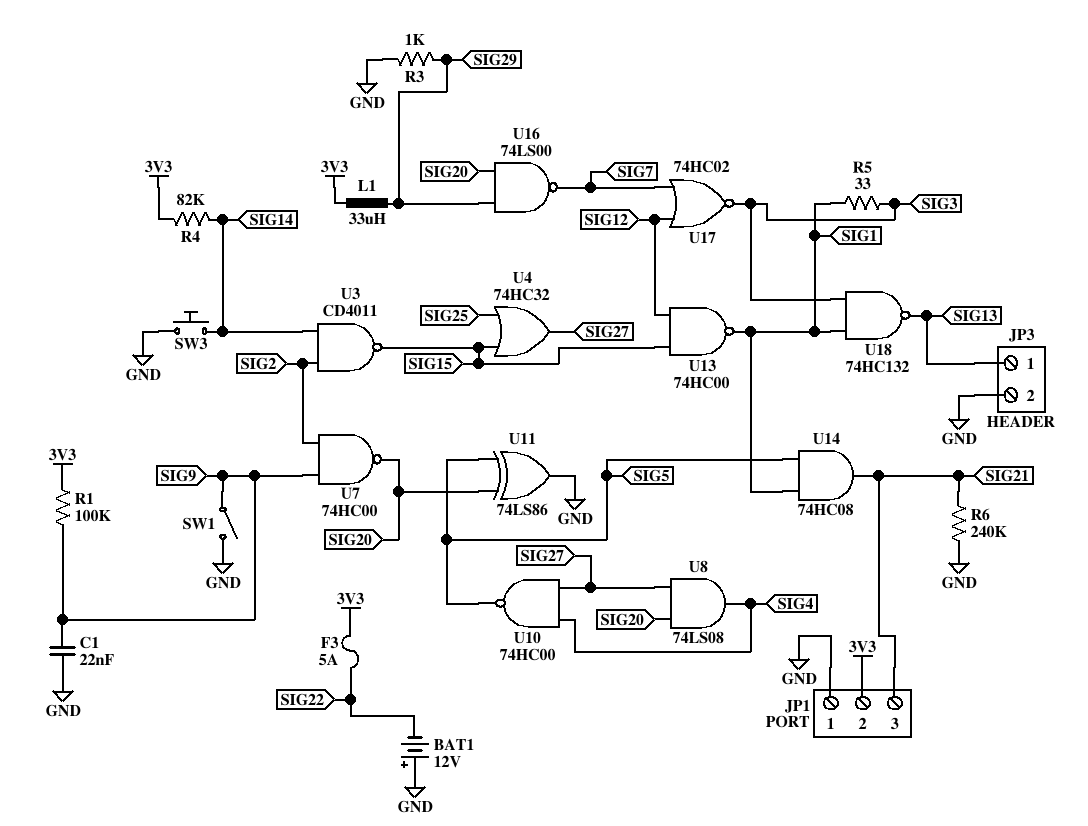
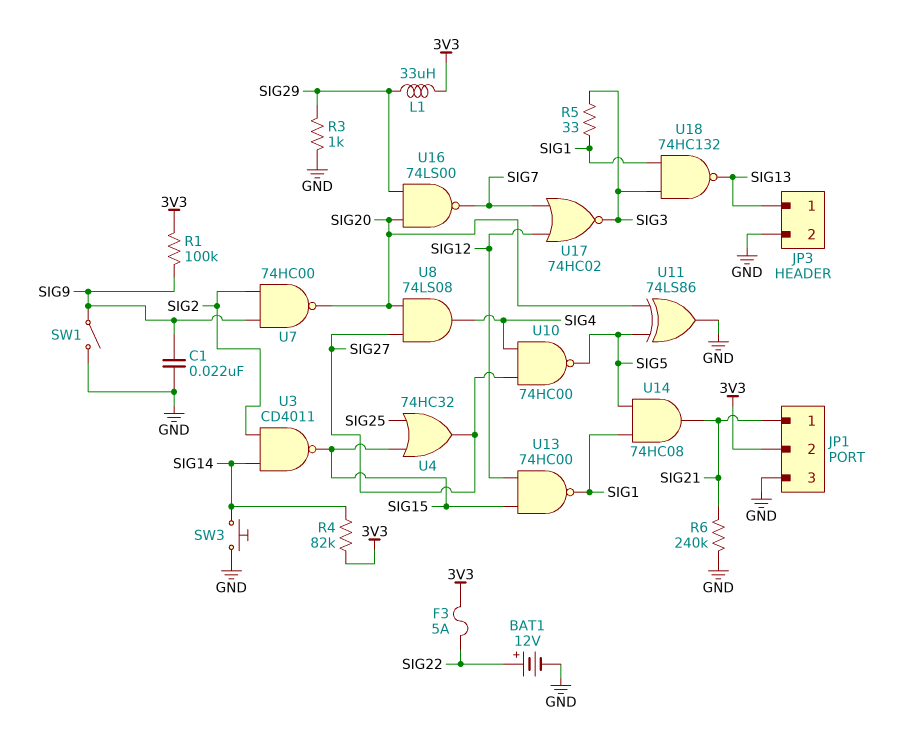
BAT1: 12V (plus GND, minus SIG22) -> 12V (plus SIG22, minus GND)
JP1 pin 1: GND -> SIG21
JP1 pin 3: SIG21 -> GND

